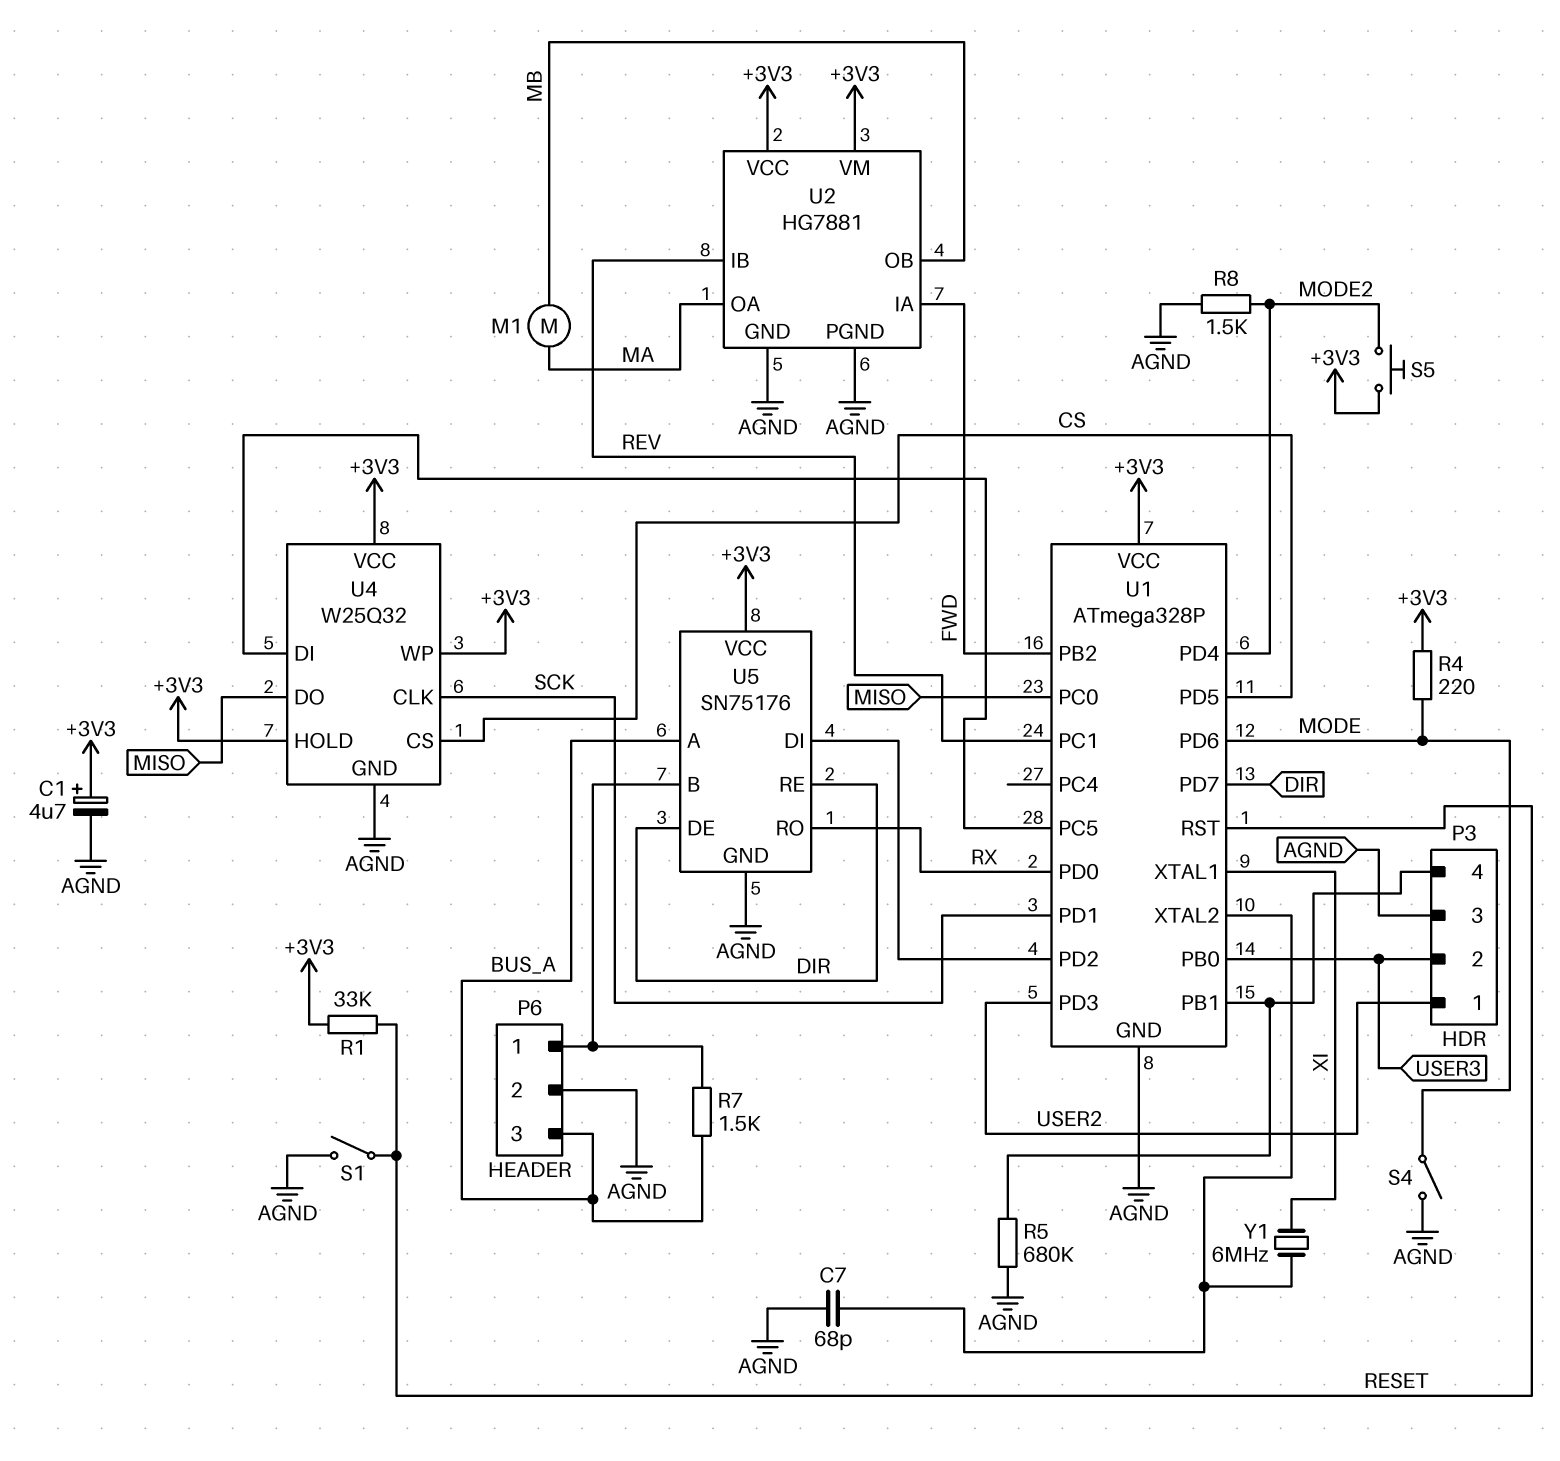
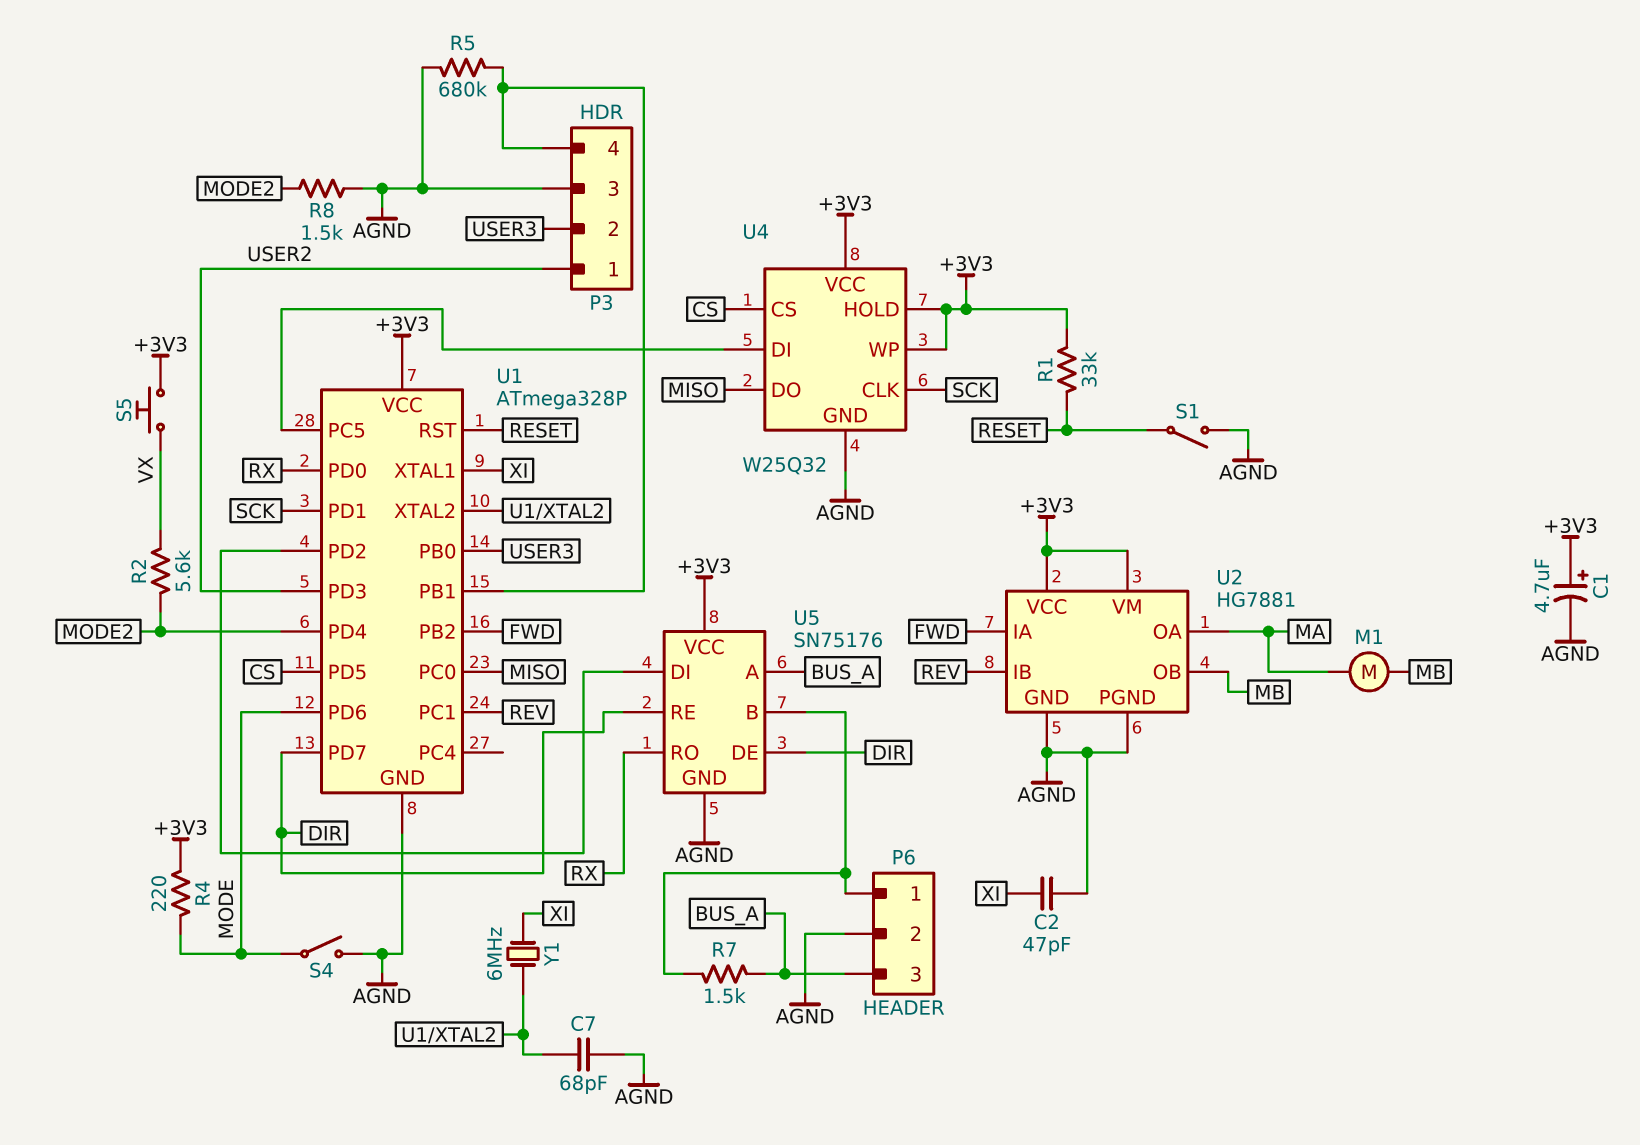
C2: none -> 47pF (AGND, XI)
R2: none -> 5.6k (MODE2, VX)
S5: button (+3V3, MODE2) -> button (+3V3, VX)

